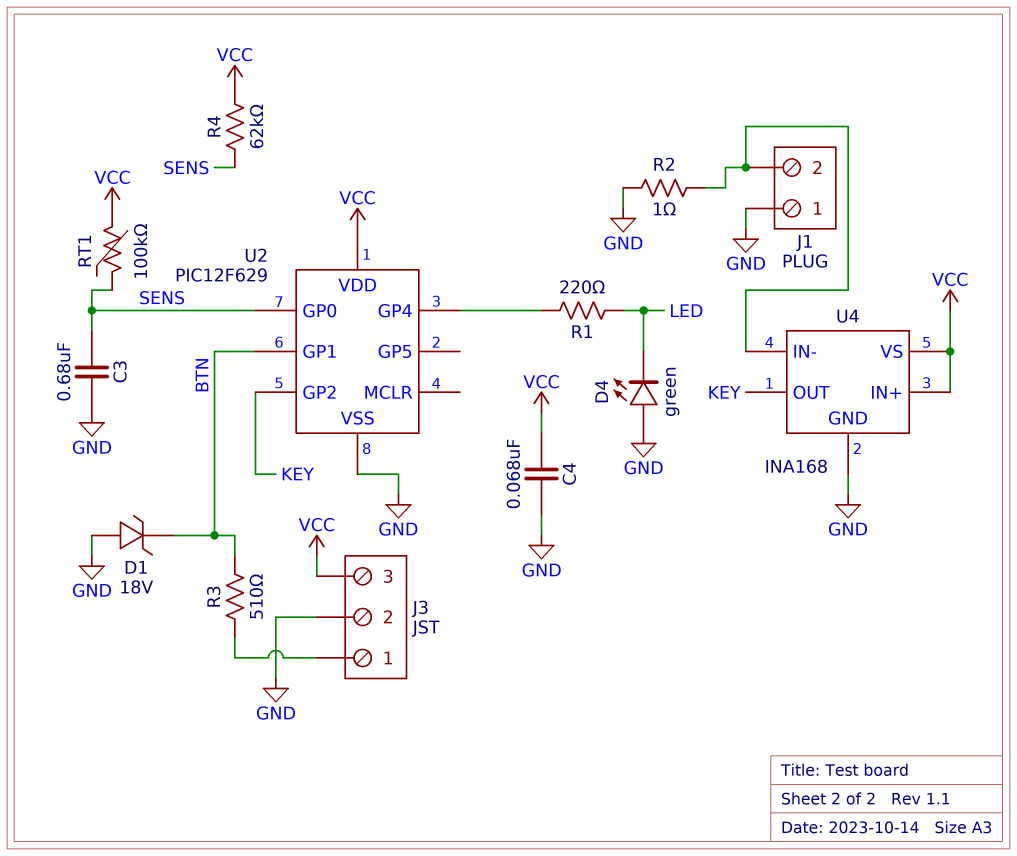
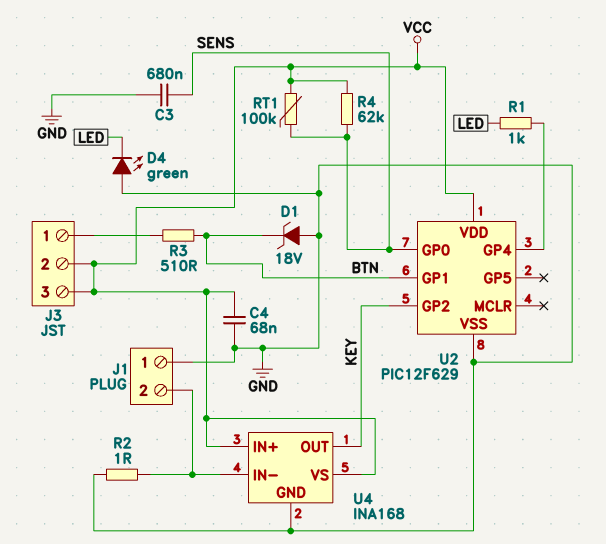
J3 pin 2: GND -> VCC
R1: 220 (LED, U2/GP4) -> 1k (LED, U2/GP4)

